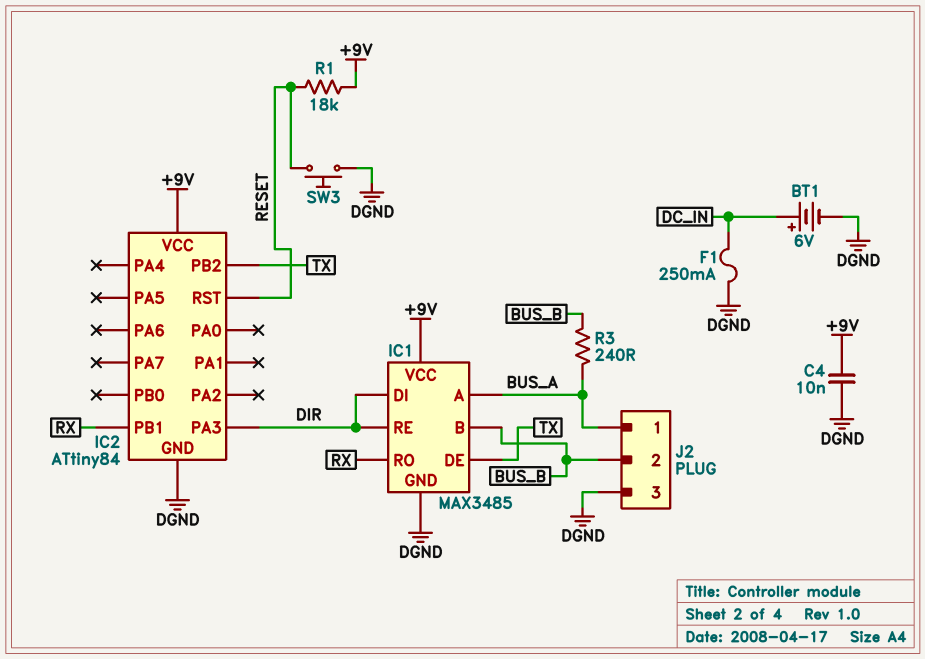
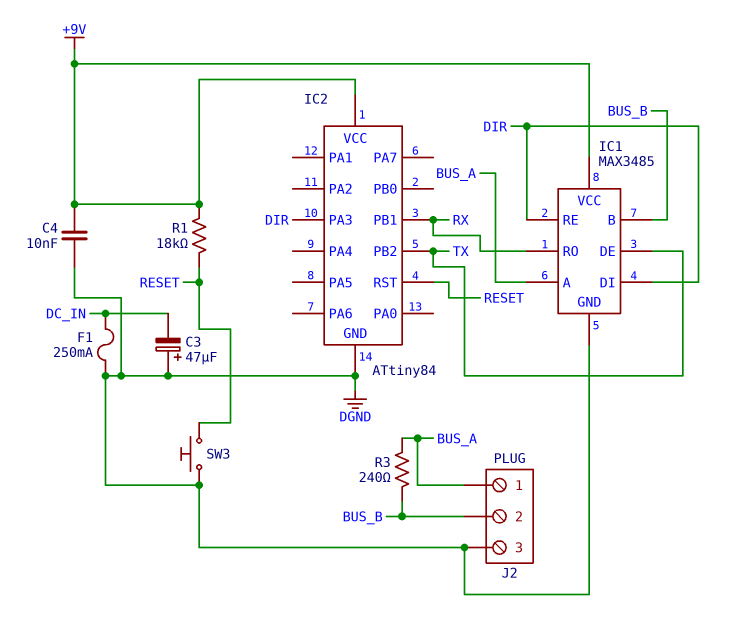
BT1: 6V (plus DC_IN, minus DGND) -> none
C3: none -> 47uF (plus DGND, minus DC_IN)

